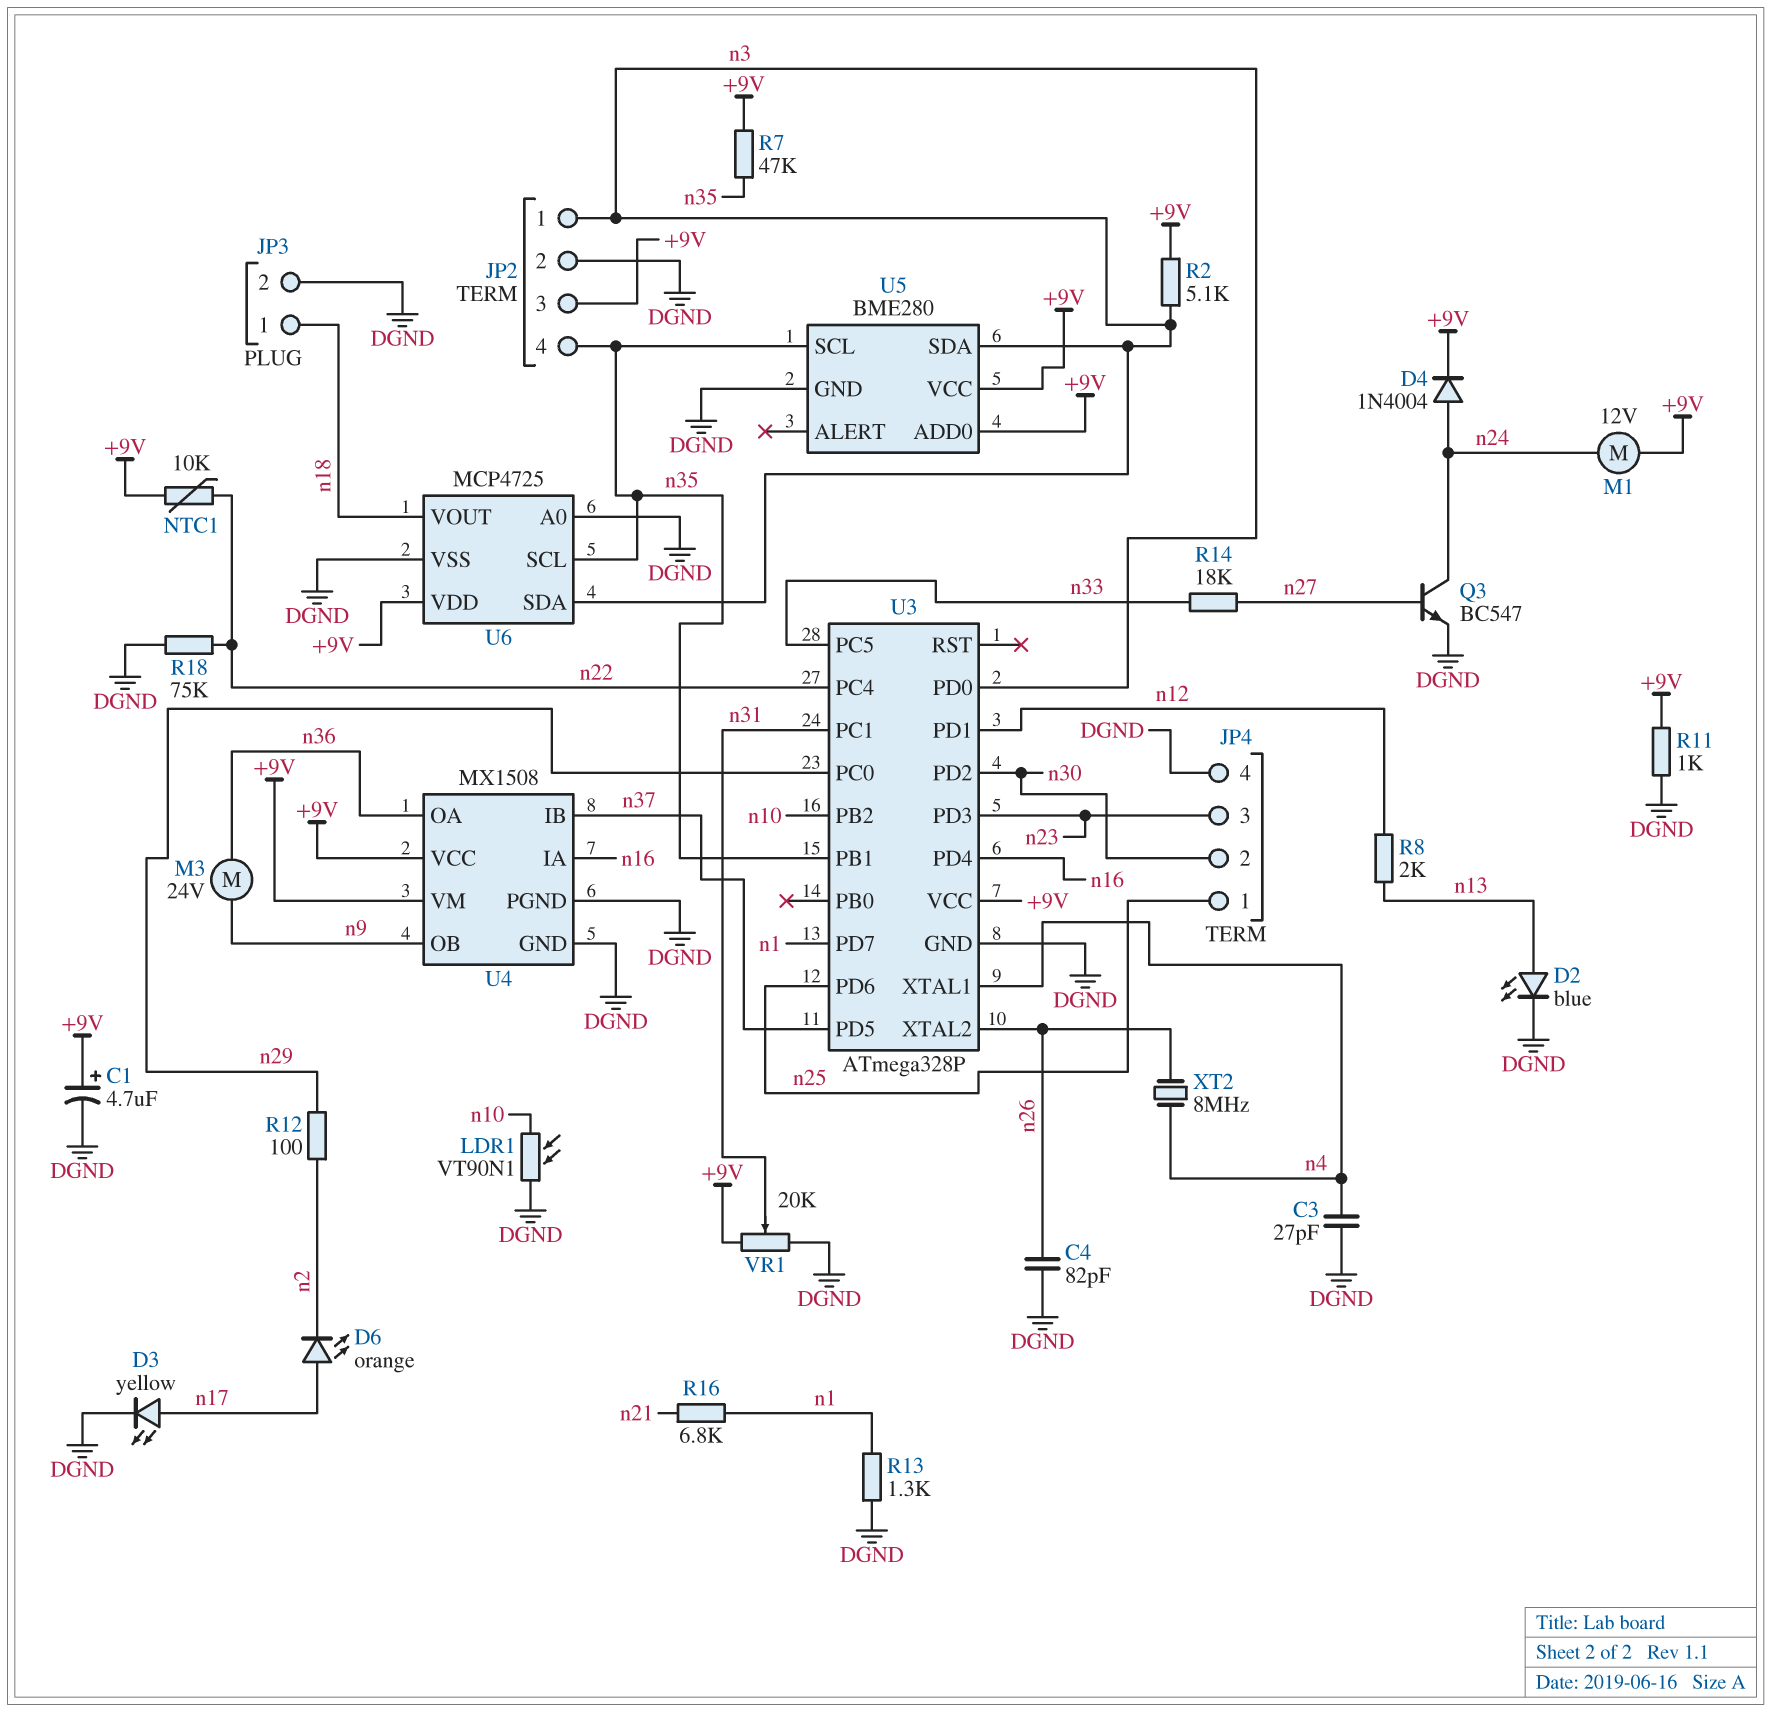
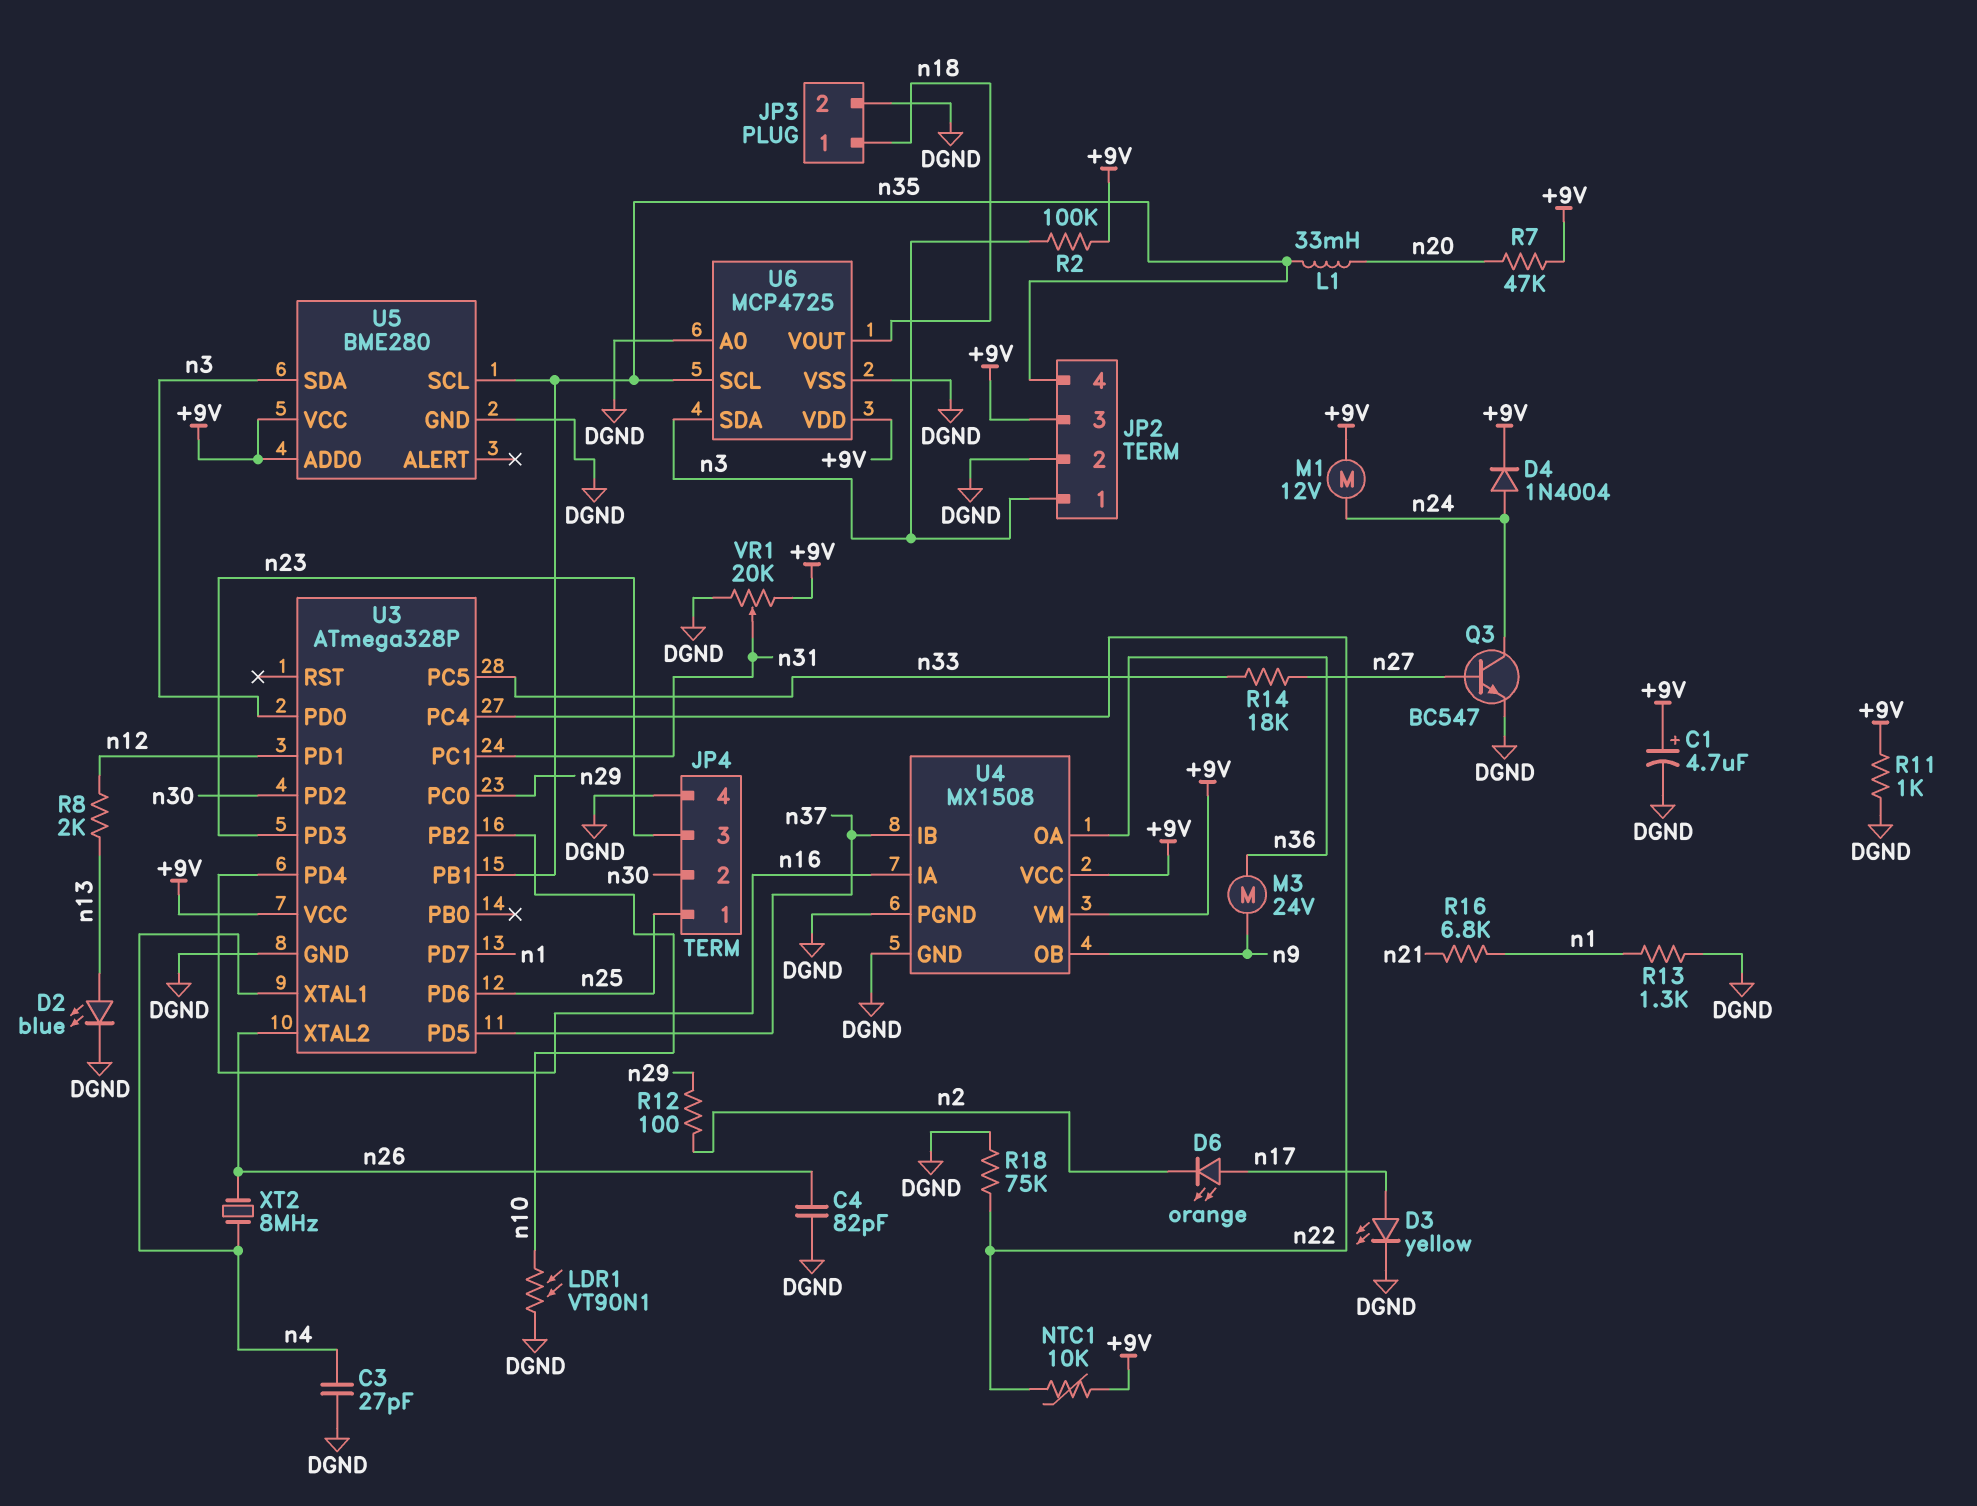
L1: none -> 33mH (n20, n35)
R2: 5.1k (+9V, n3) -> 100k (+9V, n3)
R7: 47k (+9V, n35) -> 47k (+9V, n20)

